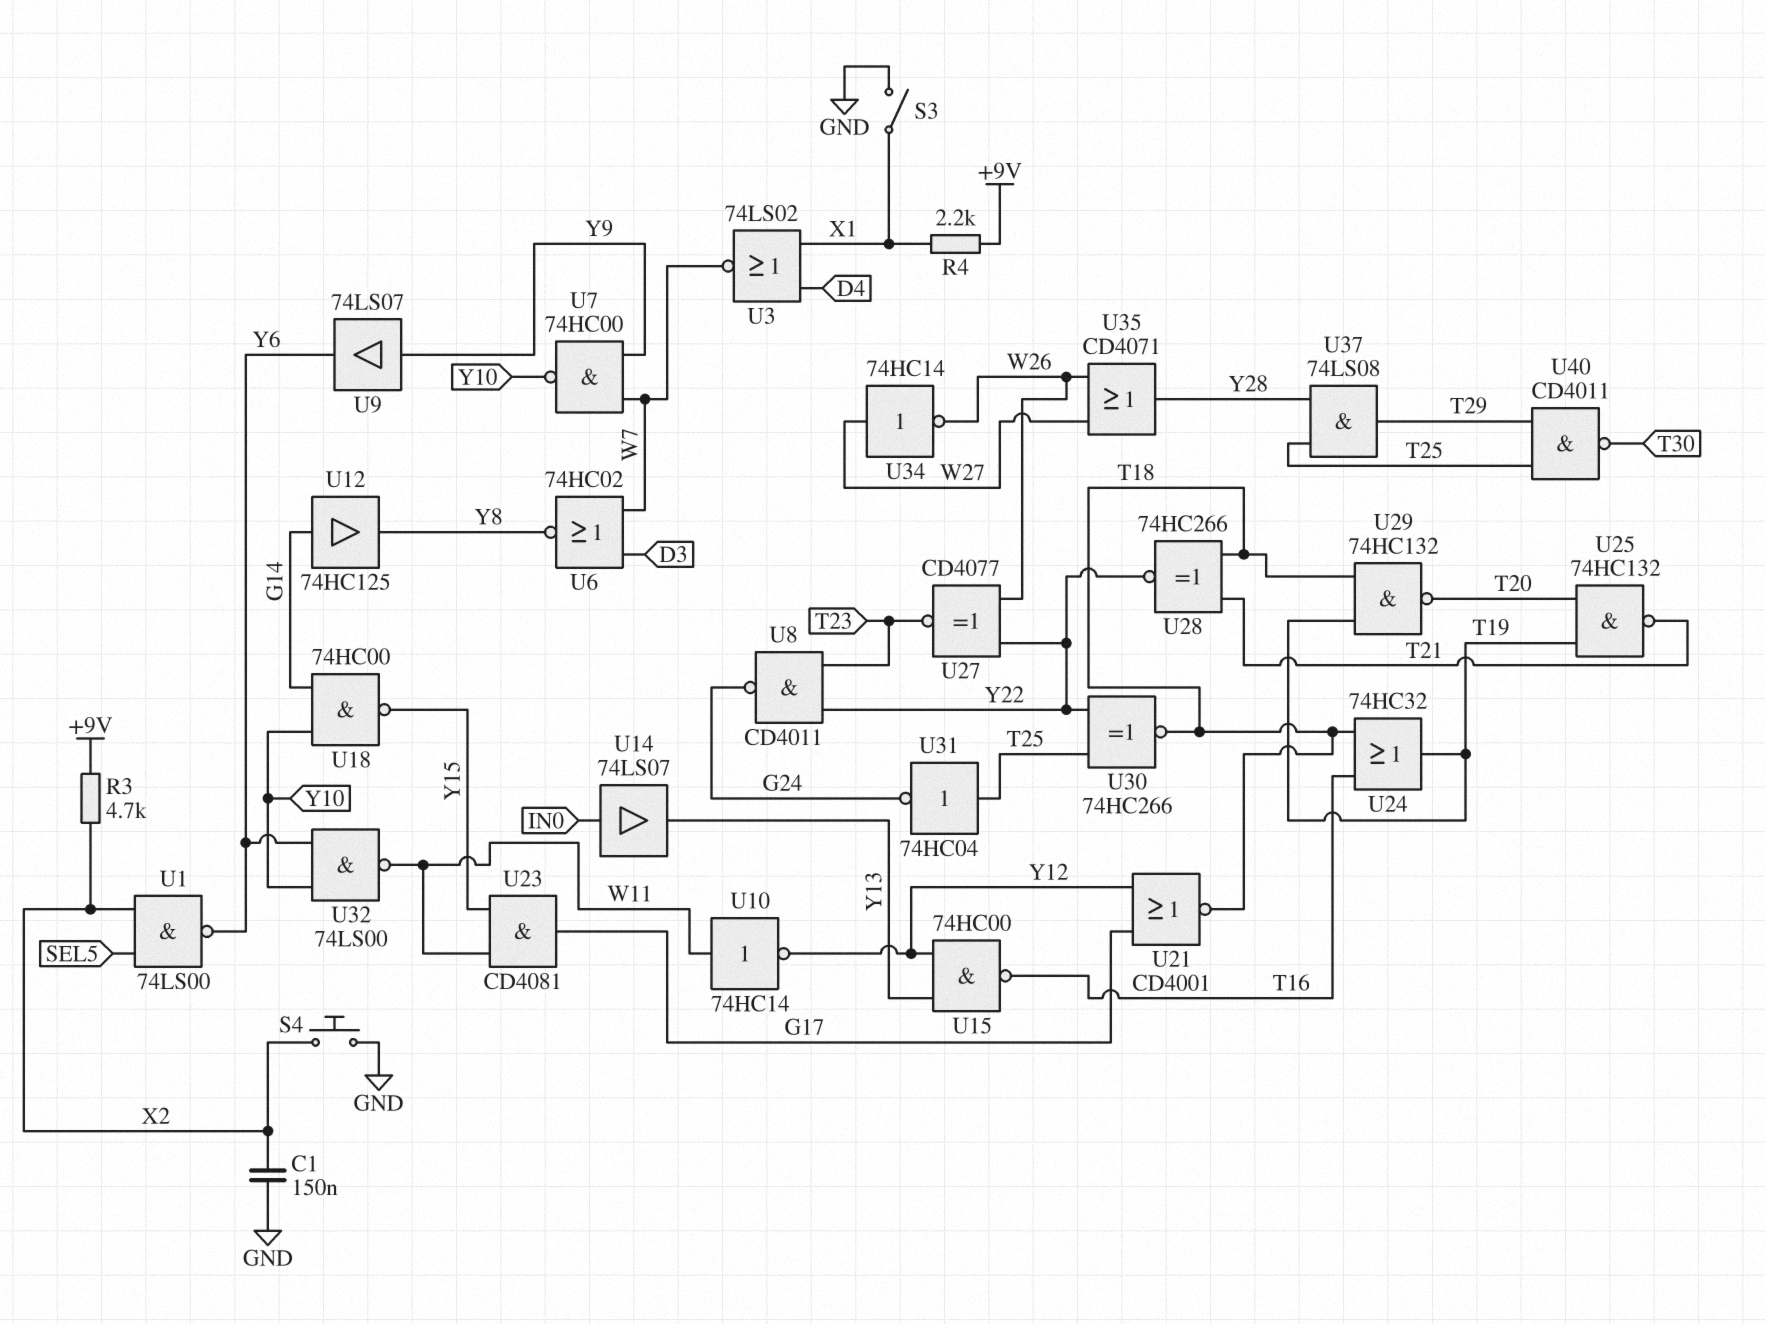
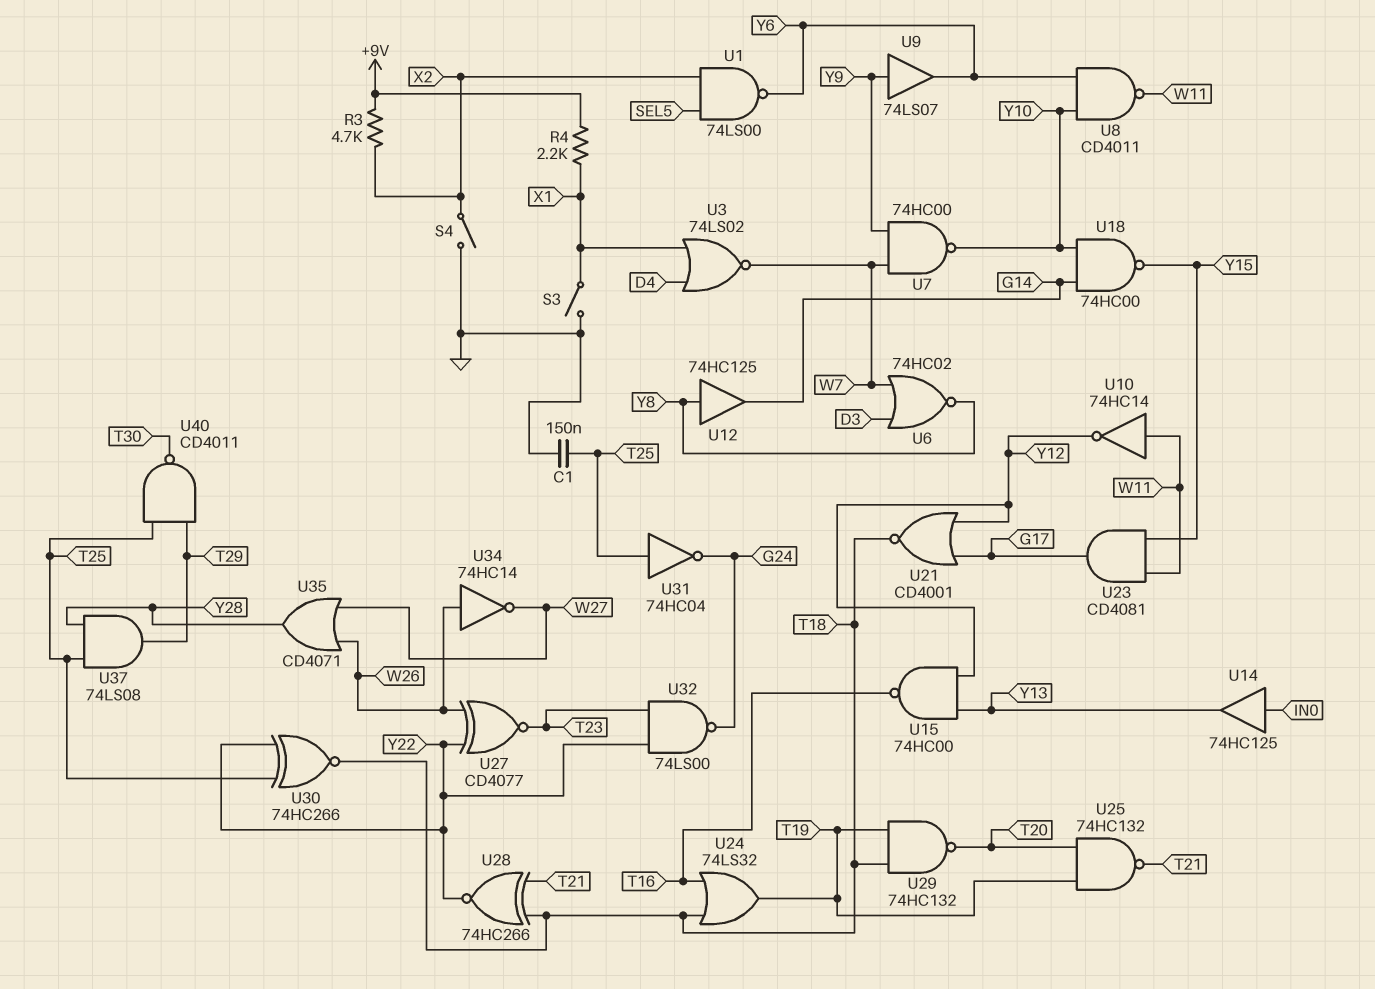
C1: 150nF (GND, X2) -> 150nF (GND, T25)
S4: button (GND, X2) -> switch (GND, X2)
U8: NAND CD4011 (in T23, in Y22, out G24) -> NAND CD4011 (in Y6, in Y10, out W11)
U12: buffer 74HC125 (in G14, out Y8) -> buffer 74HC125 (in Y8, out G14)
U14: buffer 74LS07 (in IN0, out Y13) -> buffer 74HC125 (in IN0, out Y13)
U24: OR 74HC32 (in T16, in T18, out T19) -> OR 74LS32 (in T16, in T18, out T19)
U32: NAND 74LS00 (in Y6, in Y10, out W11) -> NAND 74LS00 (in T23, in Y22, out G24)
U34: NOT 74HC14 (in W27, out W26) -> NOT 74HC14 (in W26, out W27)

